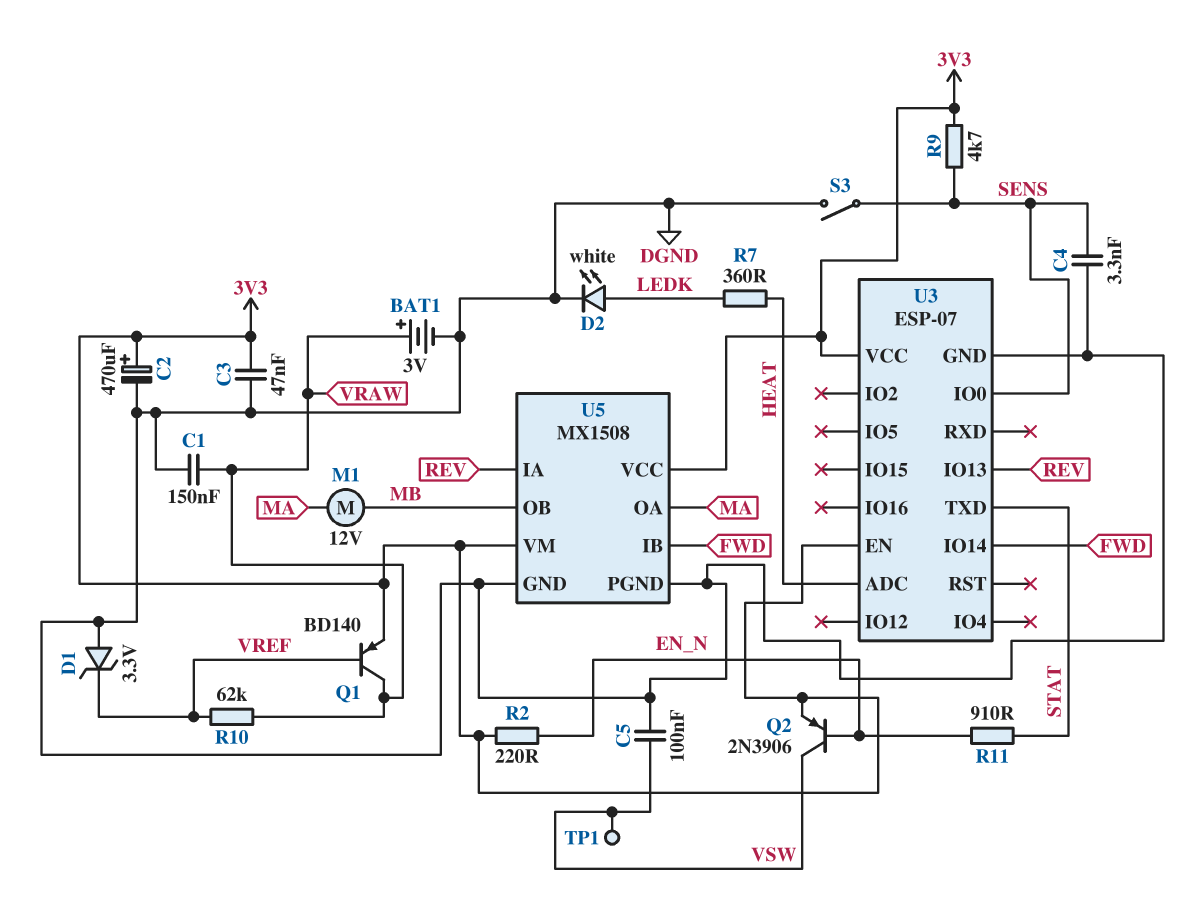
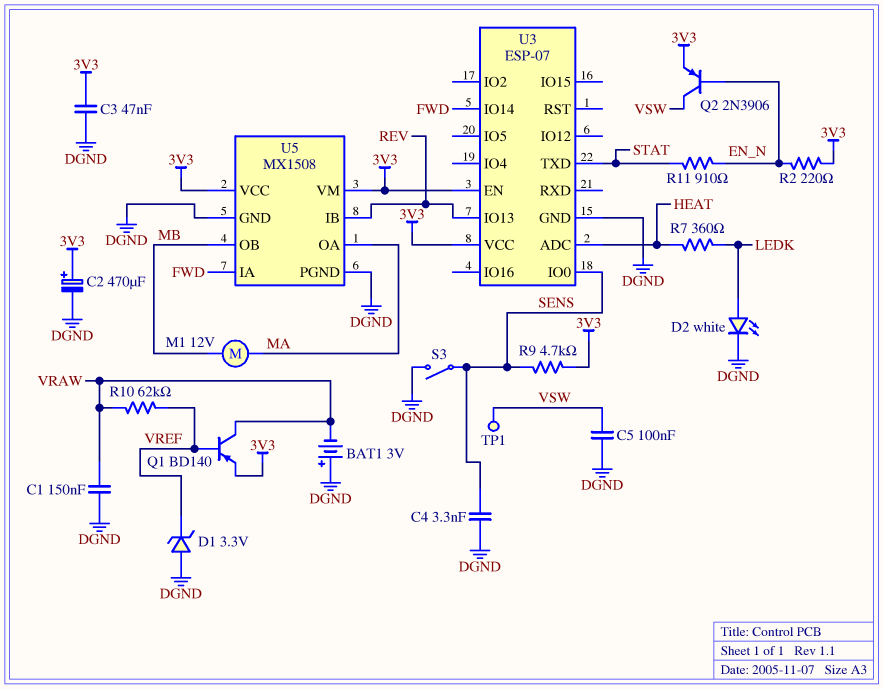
BAT1: 3V (plus VRAW, minus DGND) -> 3V (plus DGND, minus VRAW)
U5 pin IA: REV -> FWD
U5 pin IB: FWD -> REV

